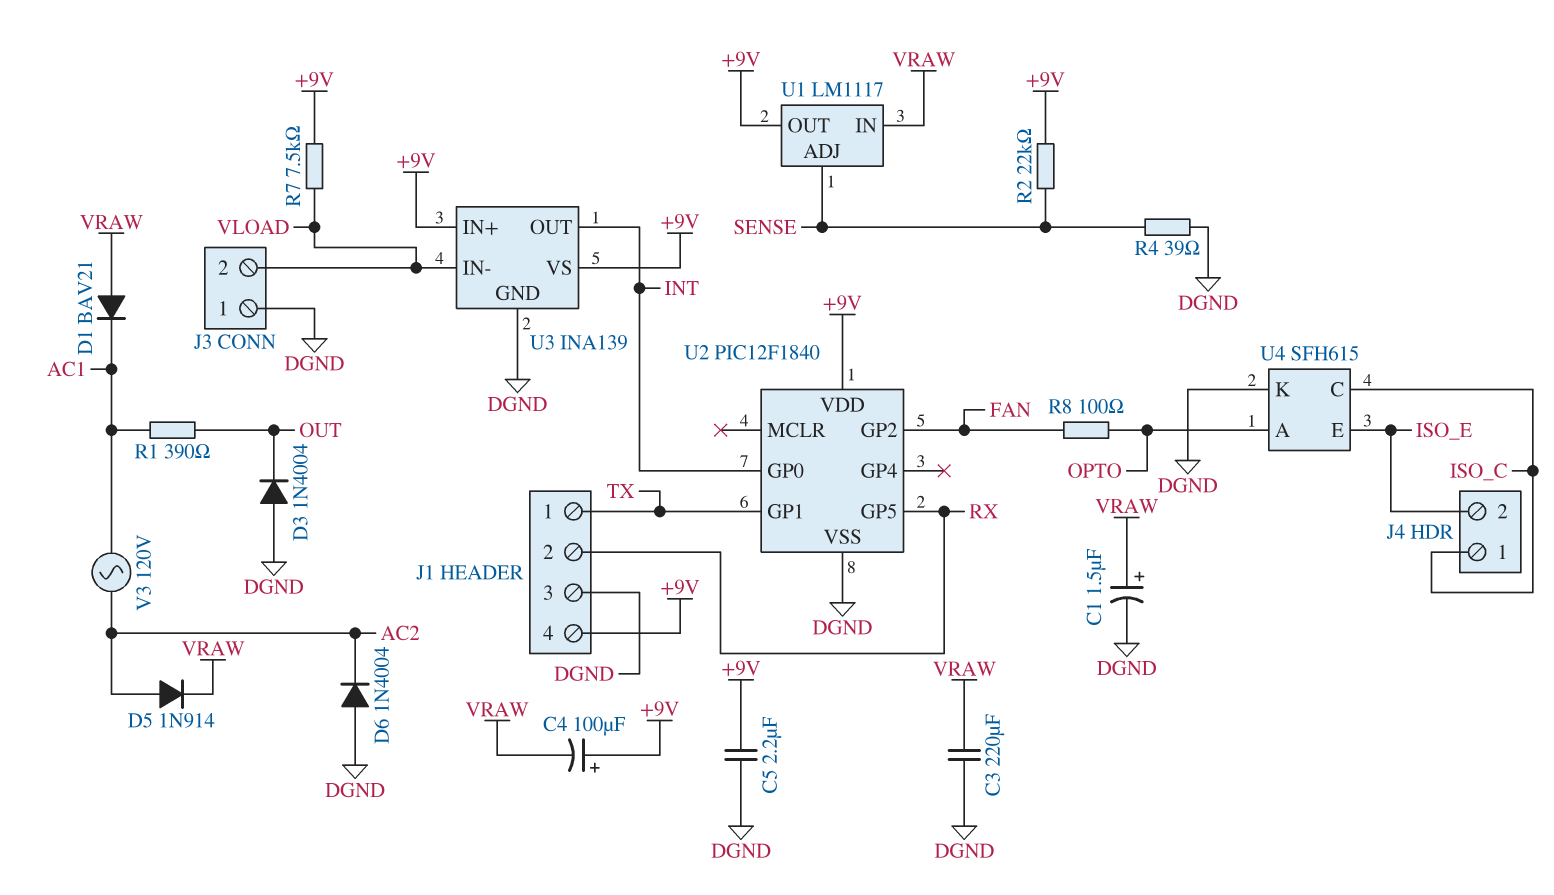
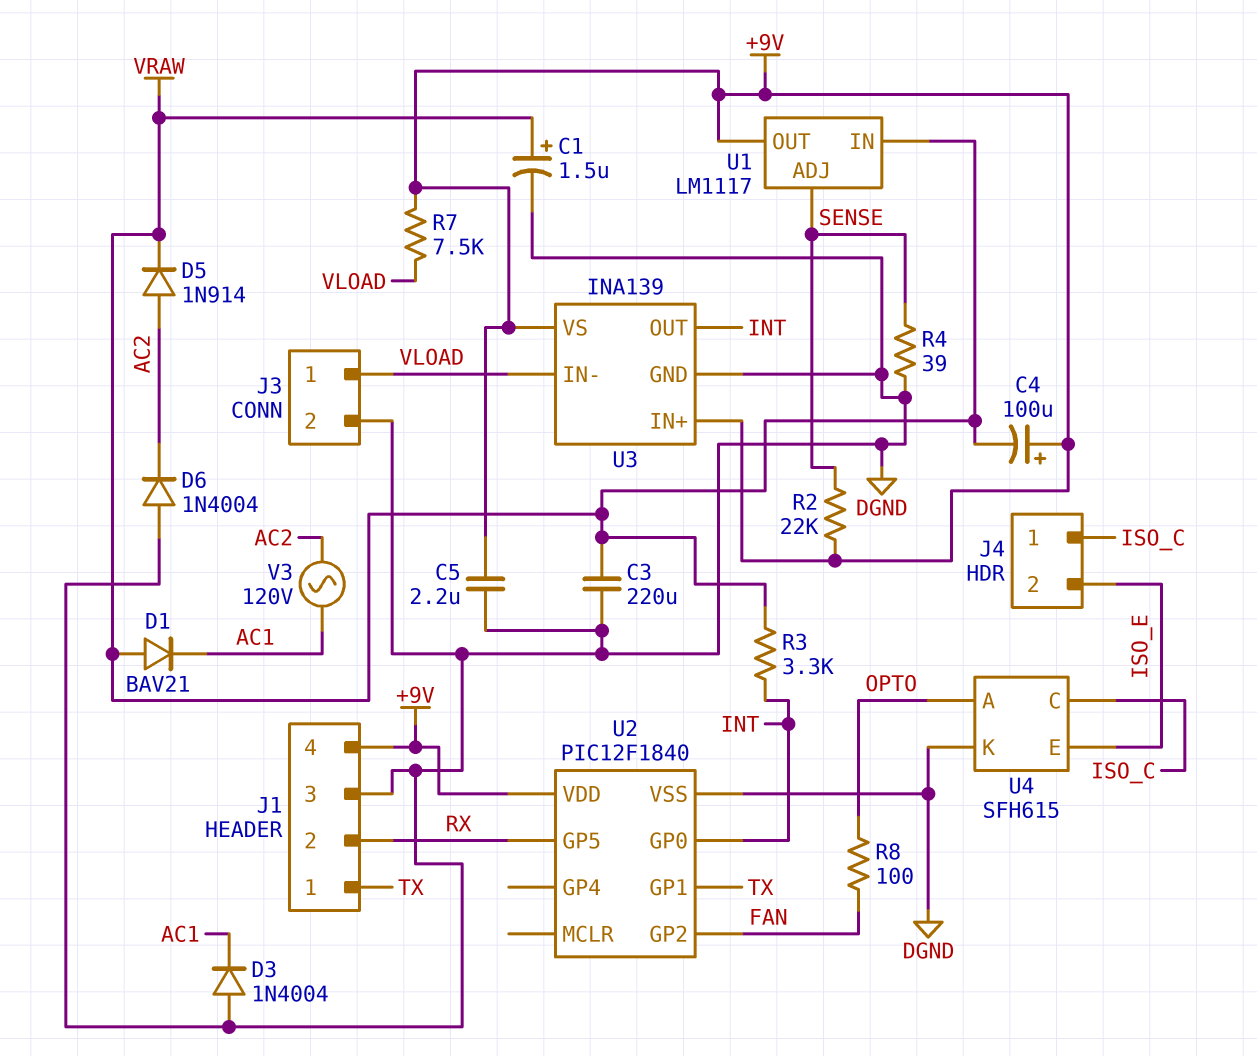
D3: diode 1N4004 (A DGND, K OUT) -> diode 1N4004 (A DGND, K AC1)
J3 pin 1: DGND -> VLOAD
J3 pin 2: VLOAD -> DGND
R1: 390 (AC1, OUT) -> none
R3: none -> 3.3k (INT, VRAW)

